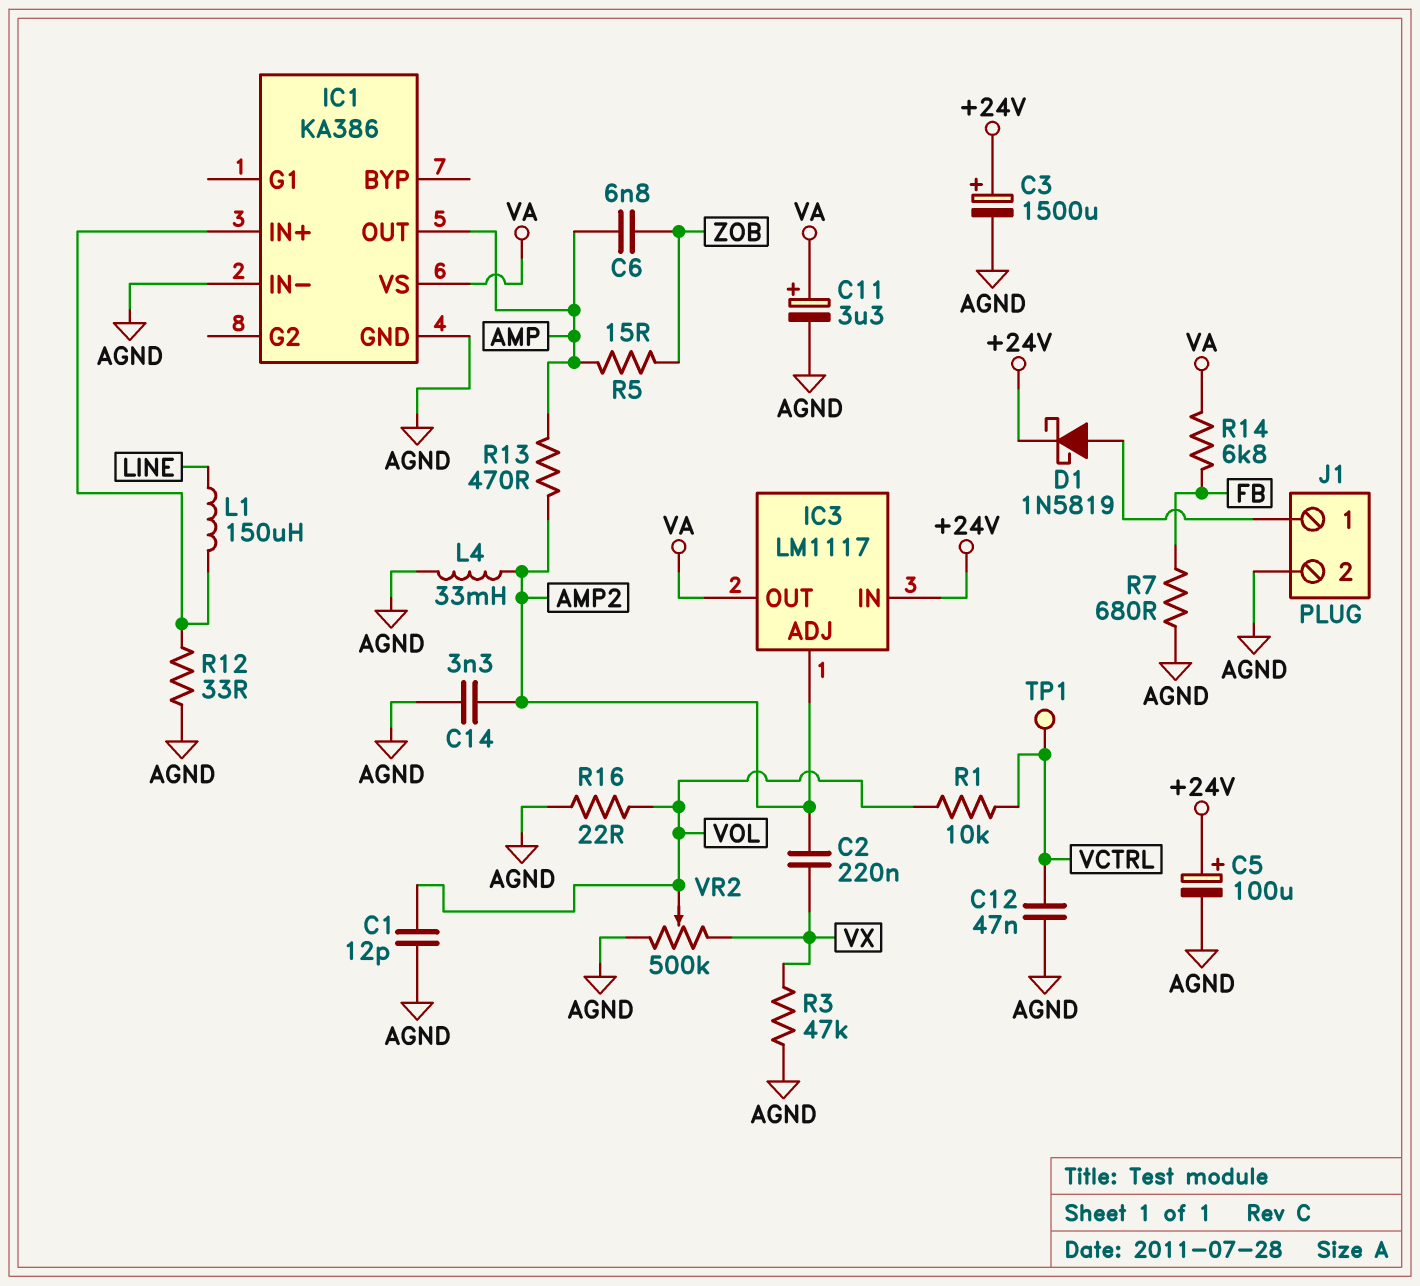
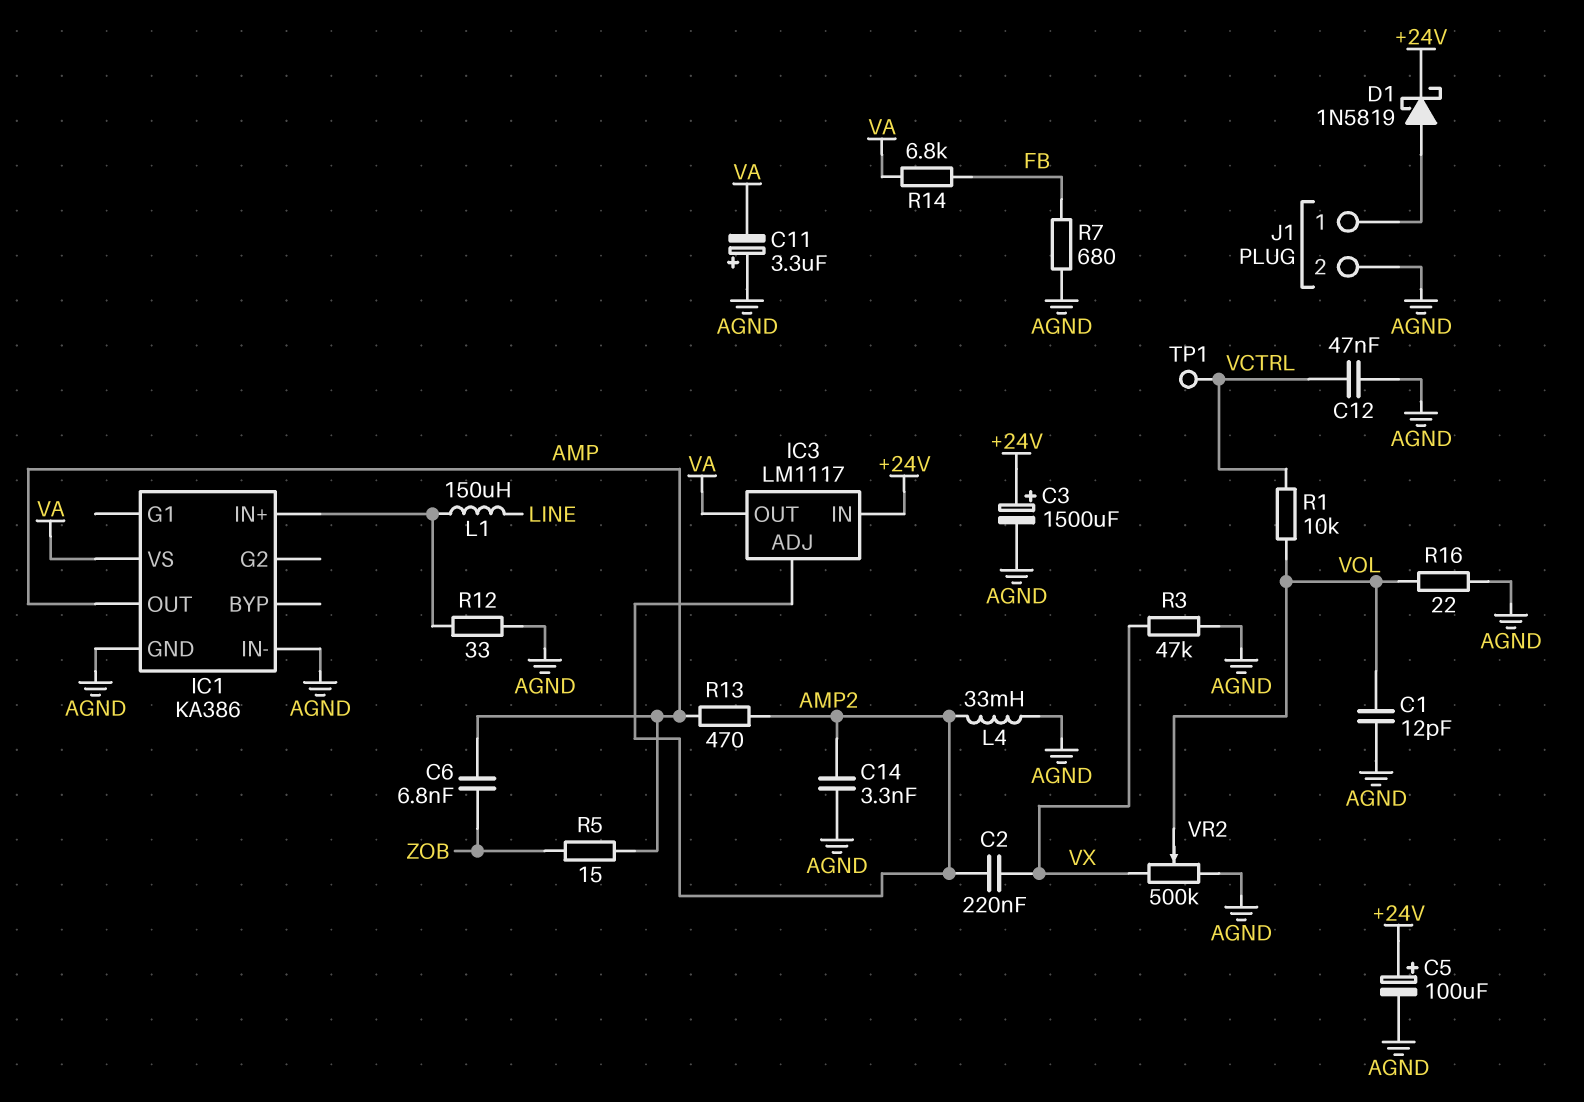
C11: 3.3uF (plus VA, minus AGND) -> 3.3uF (plus AGND, minus VA)

